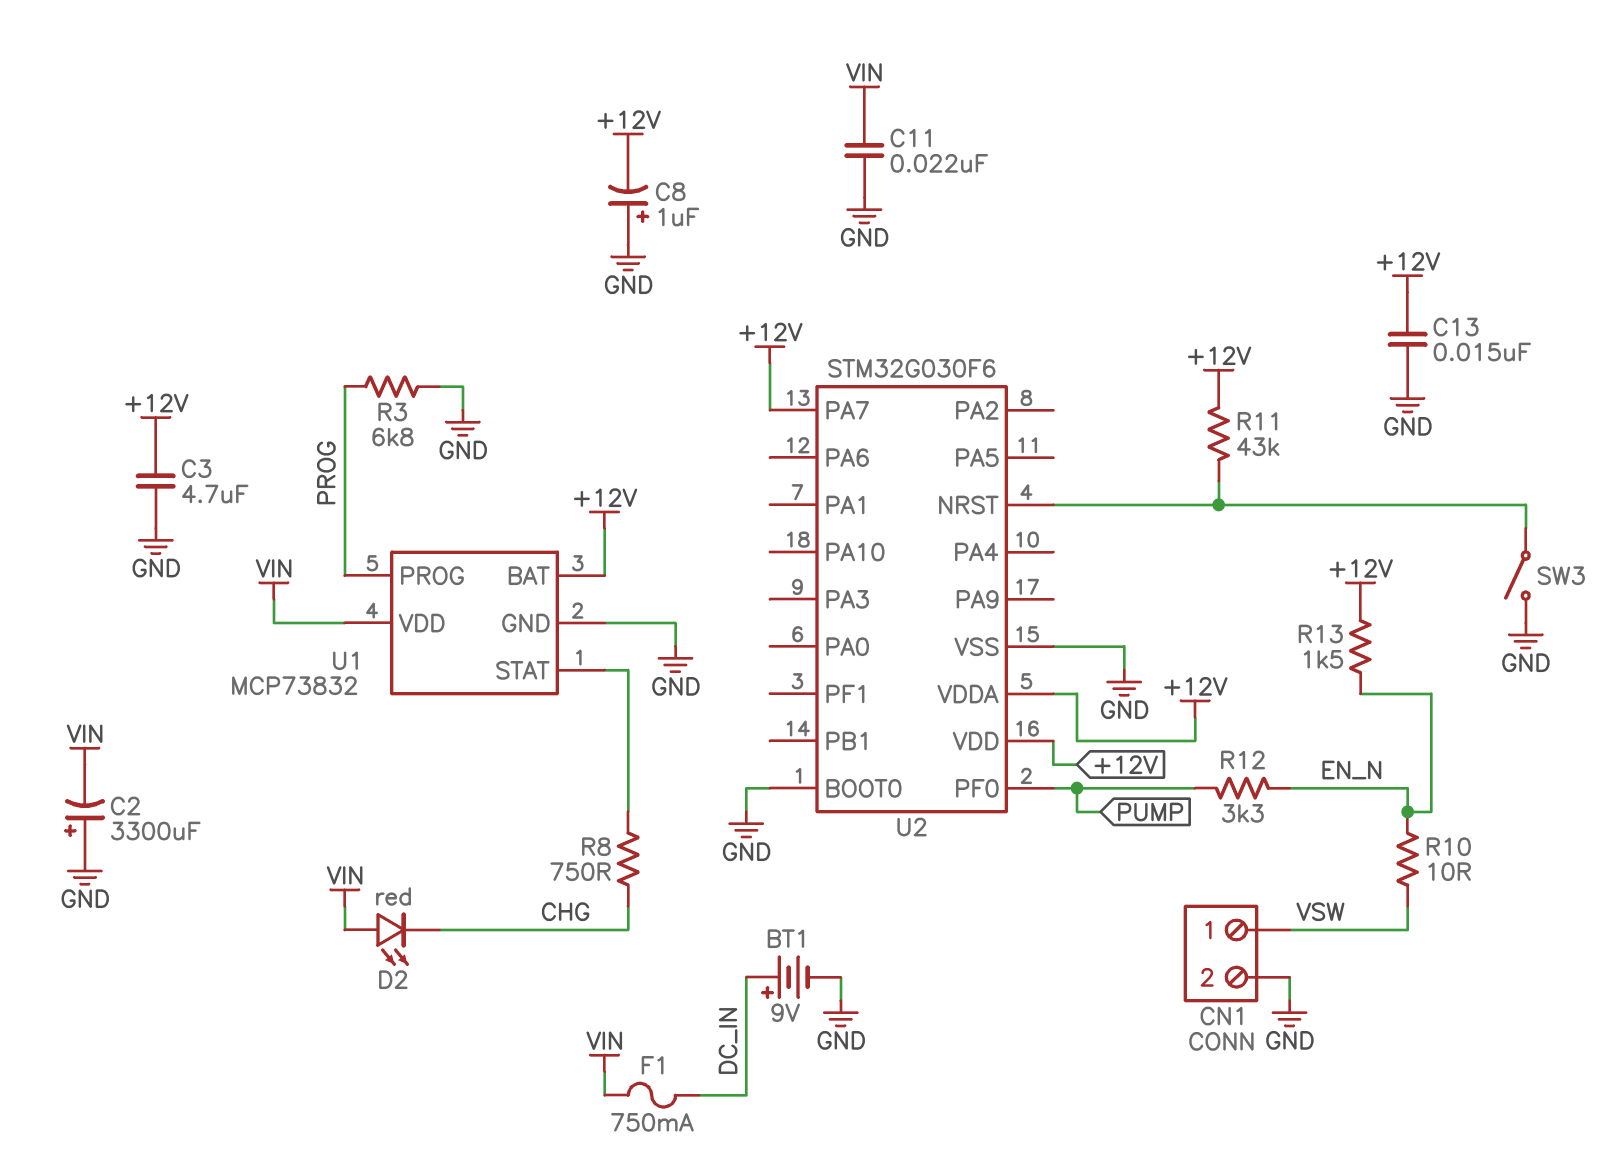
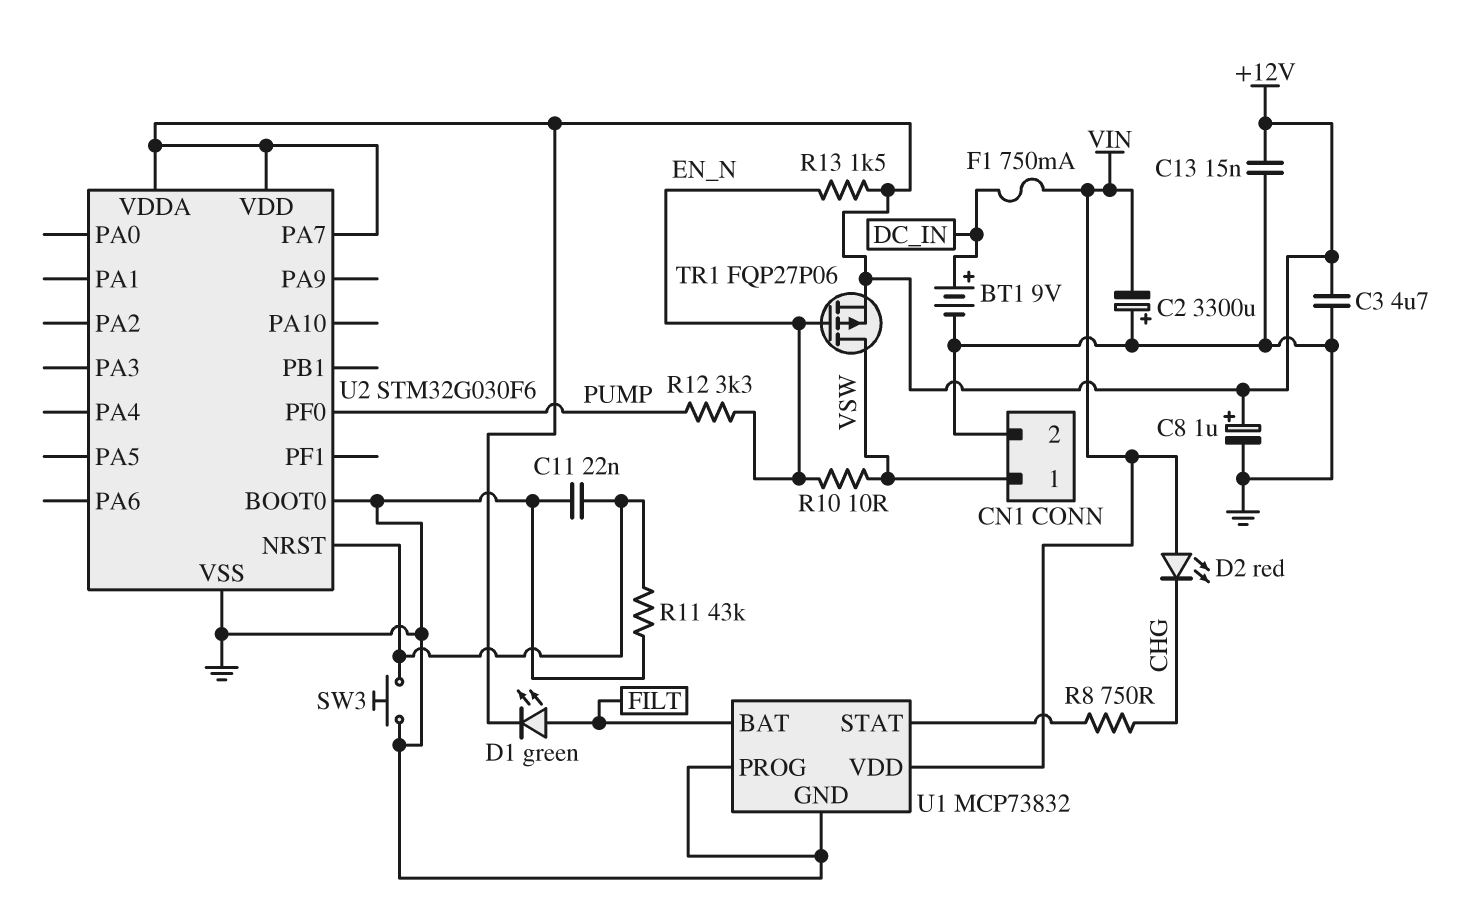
C8: 1uF (plus GND, minus +12V) -> 1uF (plus +12V, minus GND)
C11: 22nF (GND, VIN) -> 22nF (GND, U2/NRST)
D1: none -> LED green (A FILT, K +12V)
R3: 6.8k (GND, PROG) -> none
R11: 43k (+12V, U2/NRST) -> 43k (GND, U2/NRST)
SW3: switch (GND, U2/NRST) -> button (GND, U2/NRST)
TR1: none -> PMOS FQP27P06 (G EN_N, D VSW, S +12V)
U1 pin BAT: +12V -> FILT
U1 pin PROG: PROG -> GND

